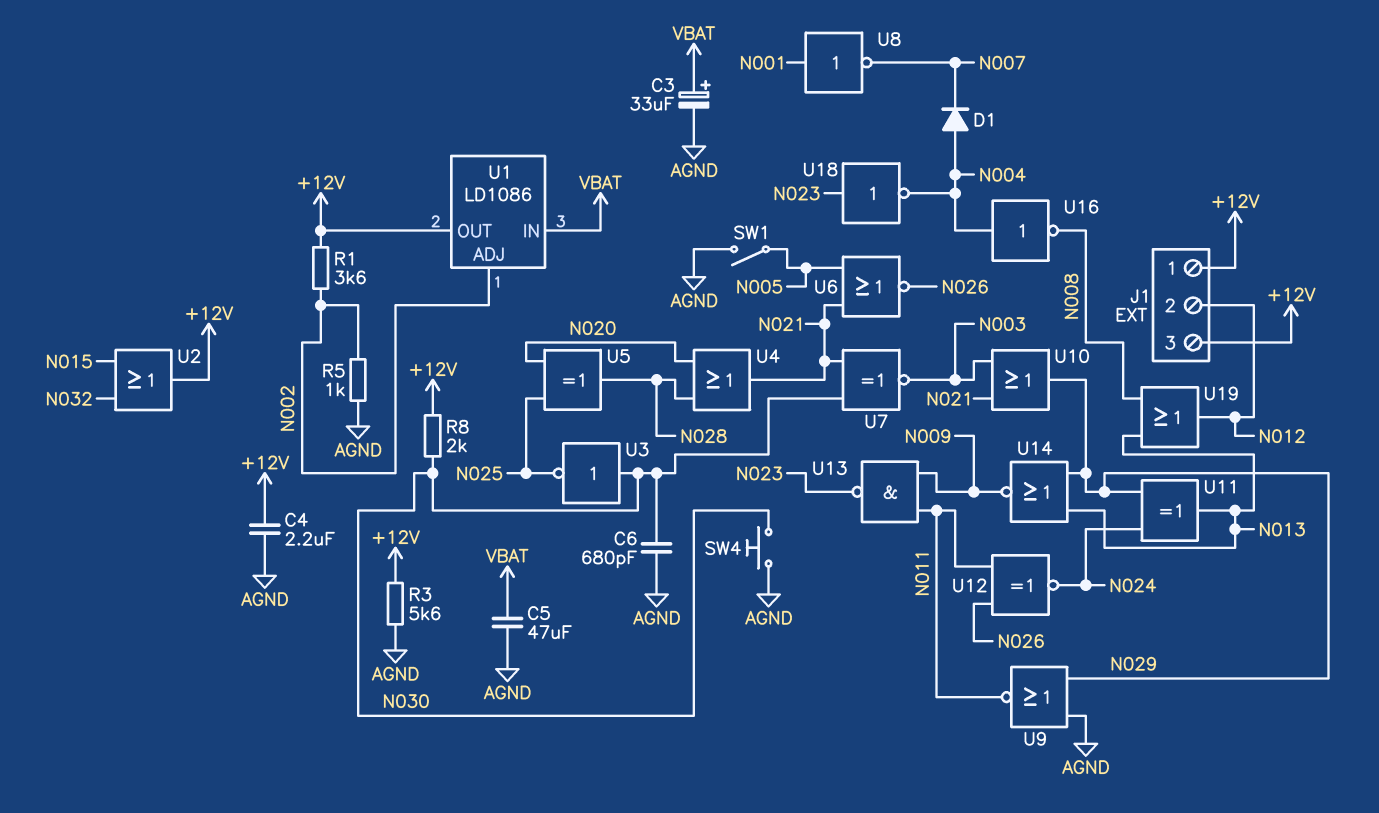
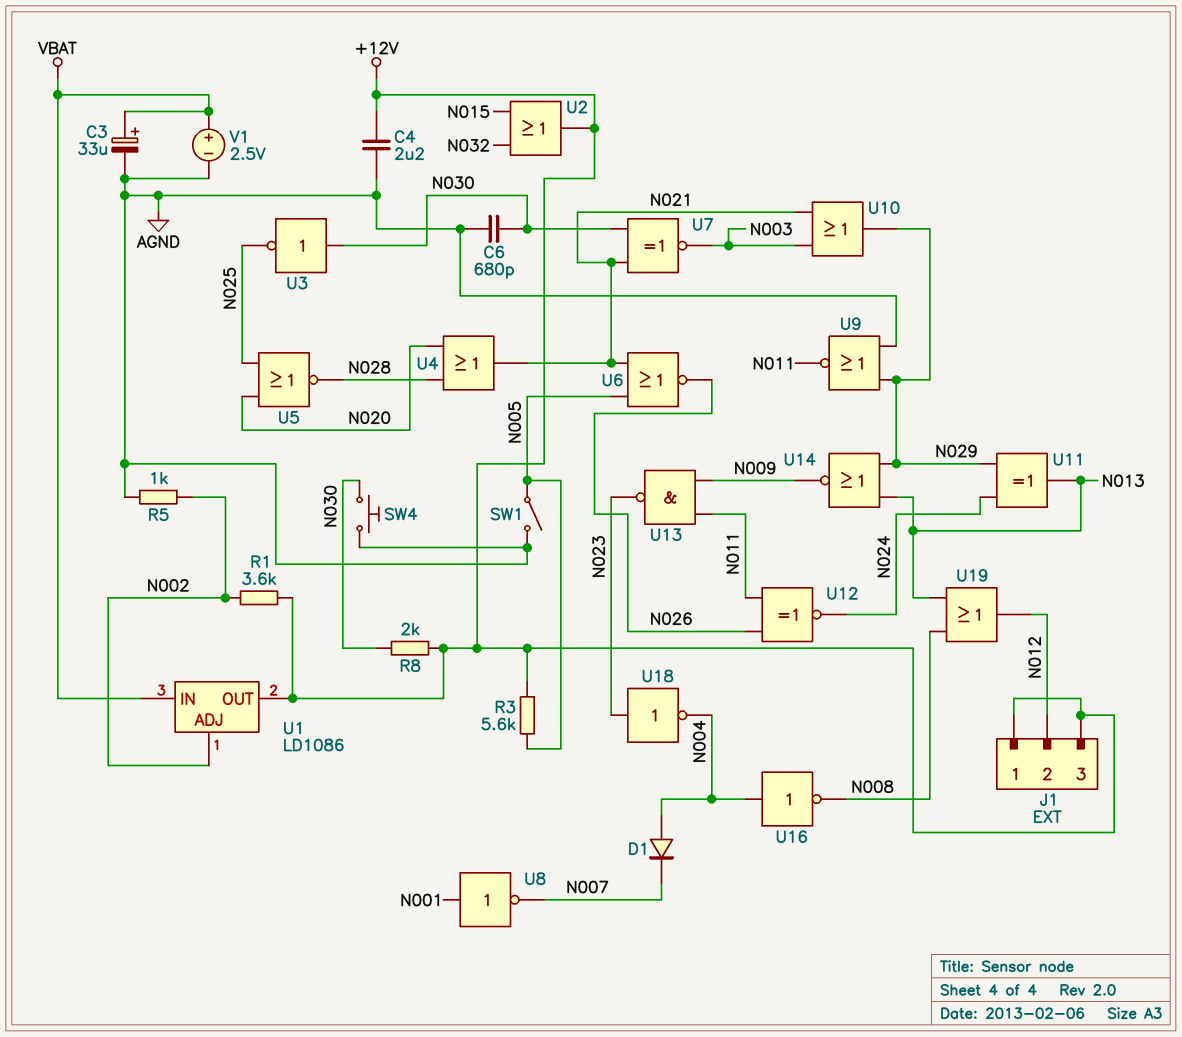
C5: 47uF (AGND, VBAT) -> none
R3: 5.6k (+12V, AGND) -> 5.6k (+12V, N005)
U5: XOR (in N020, in N025, out N028) -> NOR (in N020, in N025, out N028)
V1: none -> 2.5V (plus VBAT, minus AGND)

